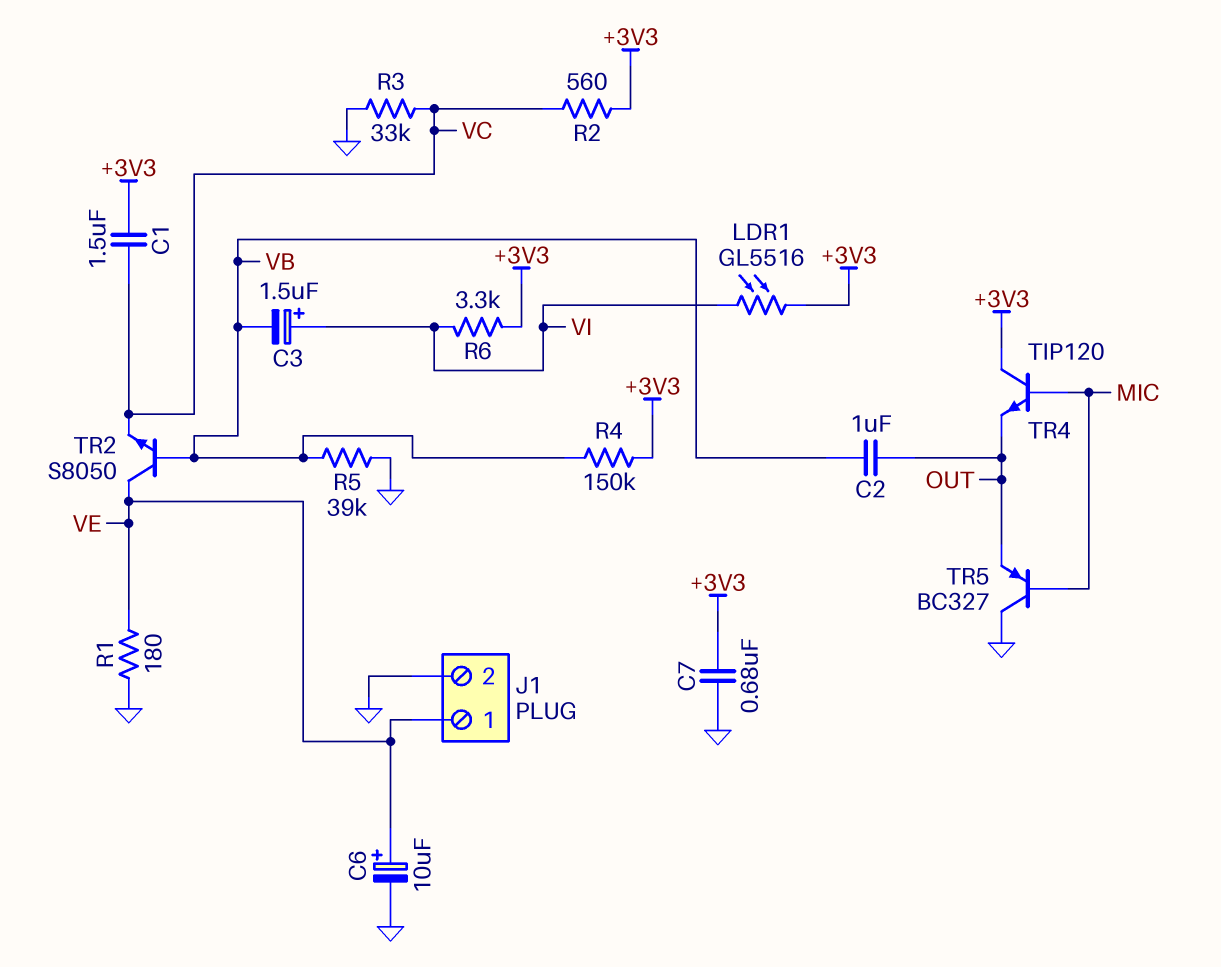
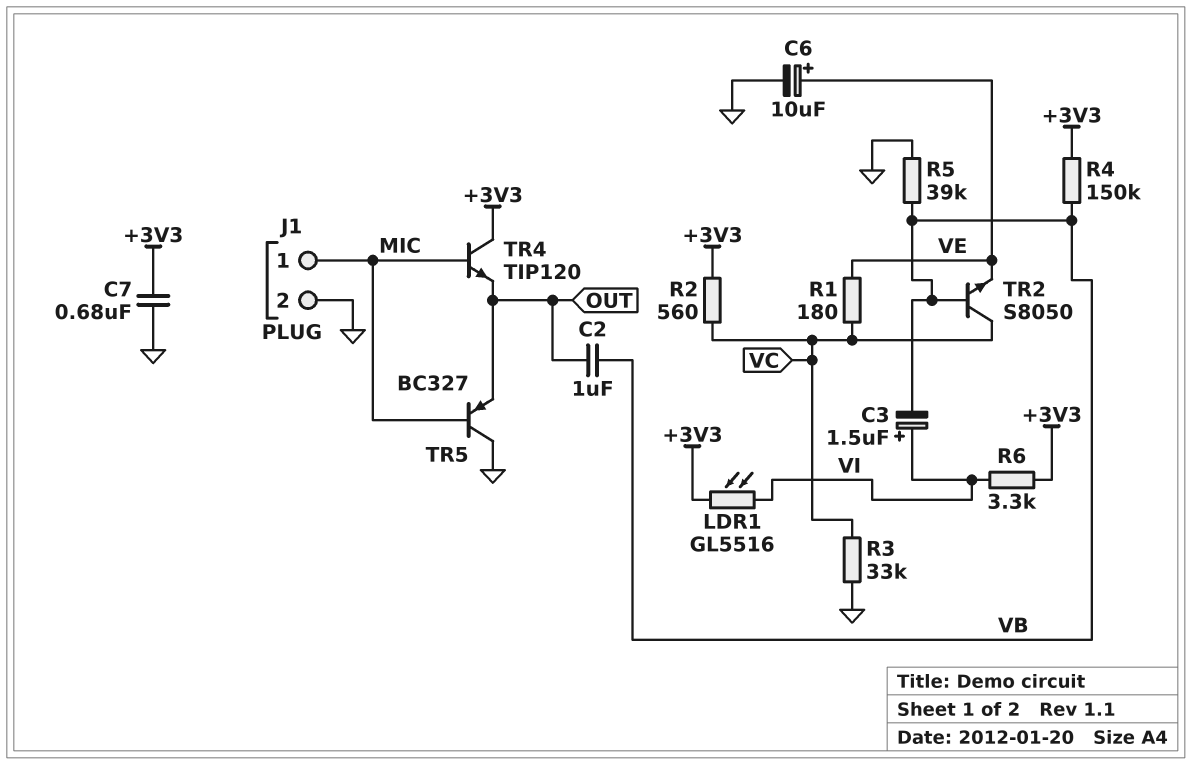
C1: 1.5uF (+3V3, VC) -> none
J1 pin 1: VE -> MIC
R1: 180 (GND, VE) -> 180 (VC, VE)
TR2: NPN S8050 (B VB, C VE, E VC) -> NPN S8050 (B VB, C VC, E VE)

